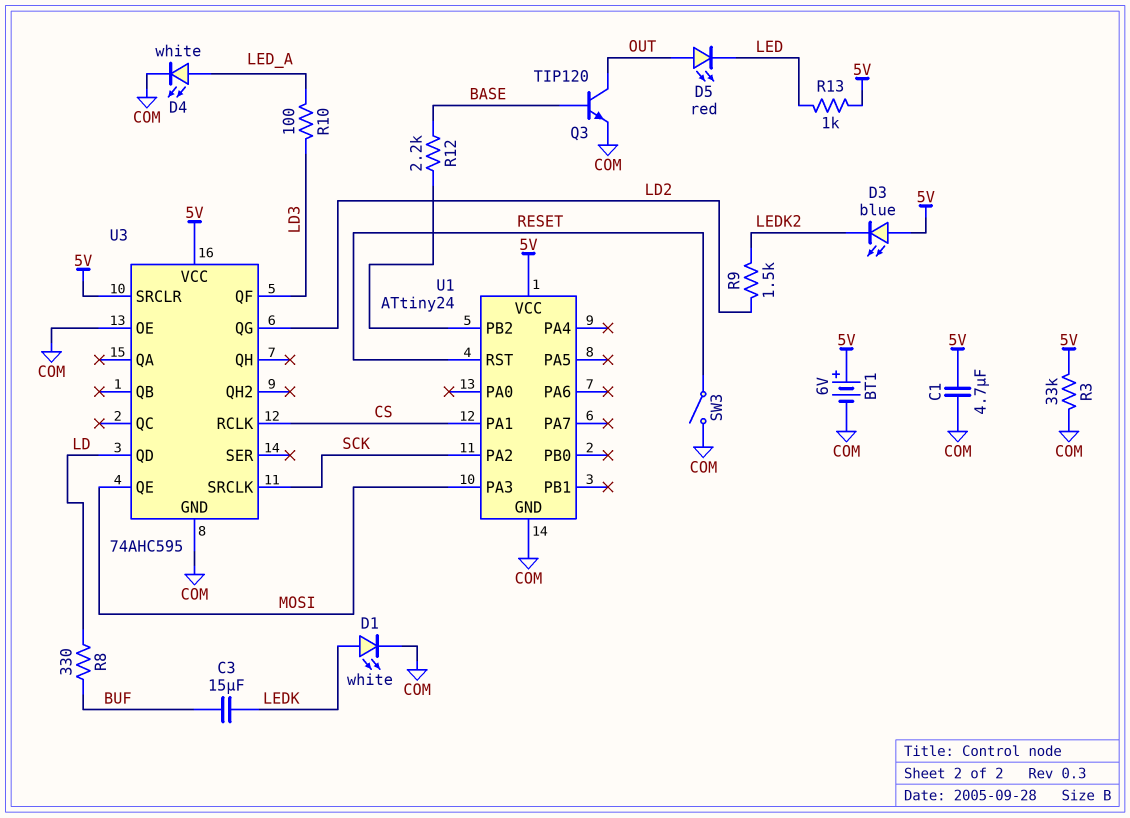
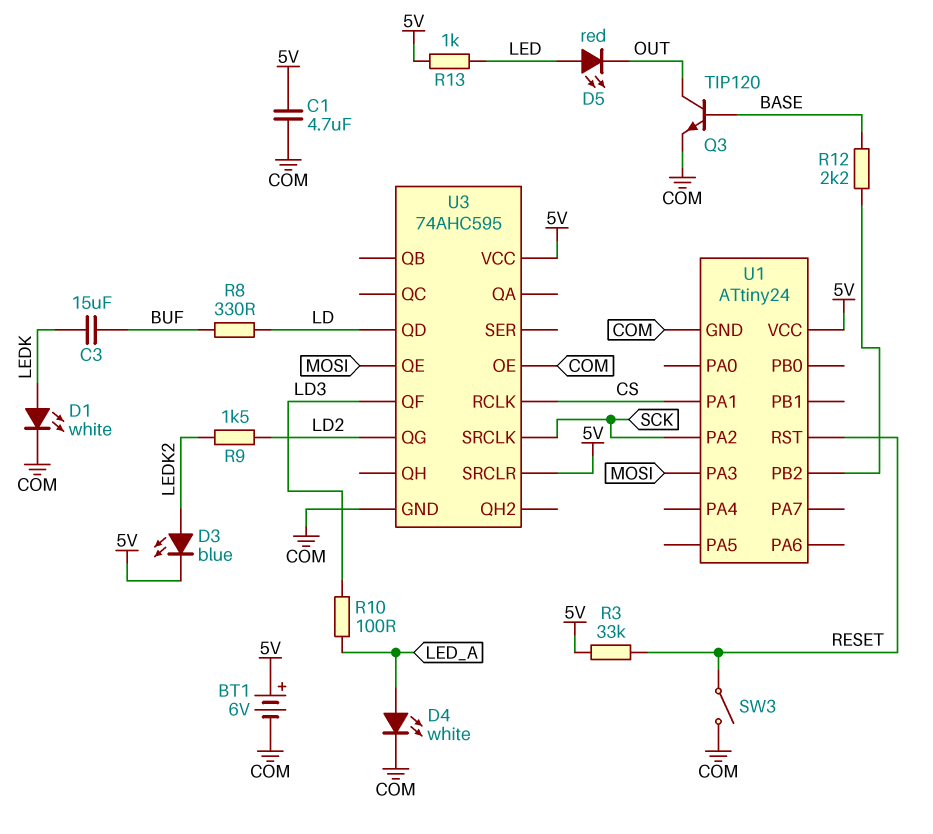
D3: LED blue (A 5V, K LEDK2) -> LED blue (A LEDK2, K 5V)
D5: LED red (A OUT, K LED) -> LED red (A LED, K OUT)
R3: 33k (5V, COM) -> 33k (5V, RESET)

